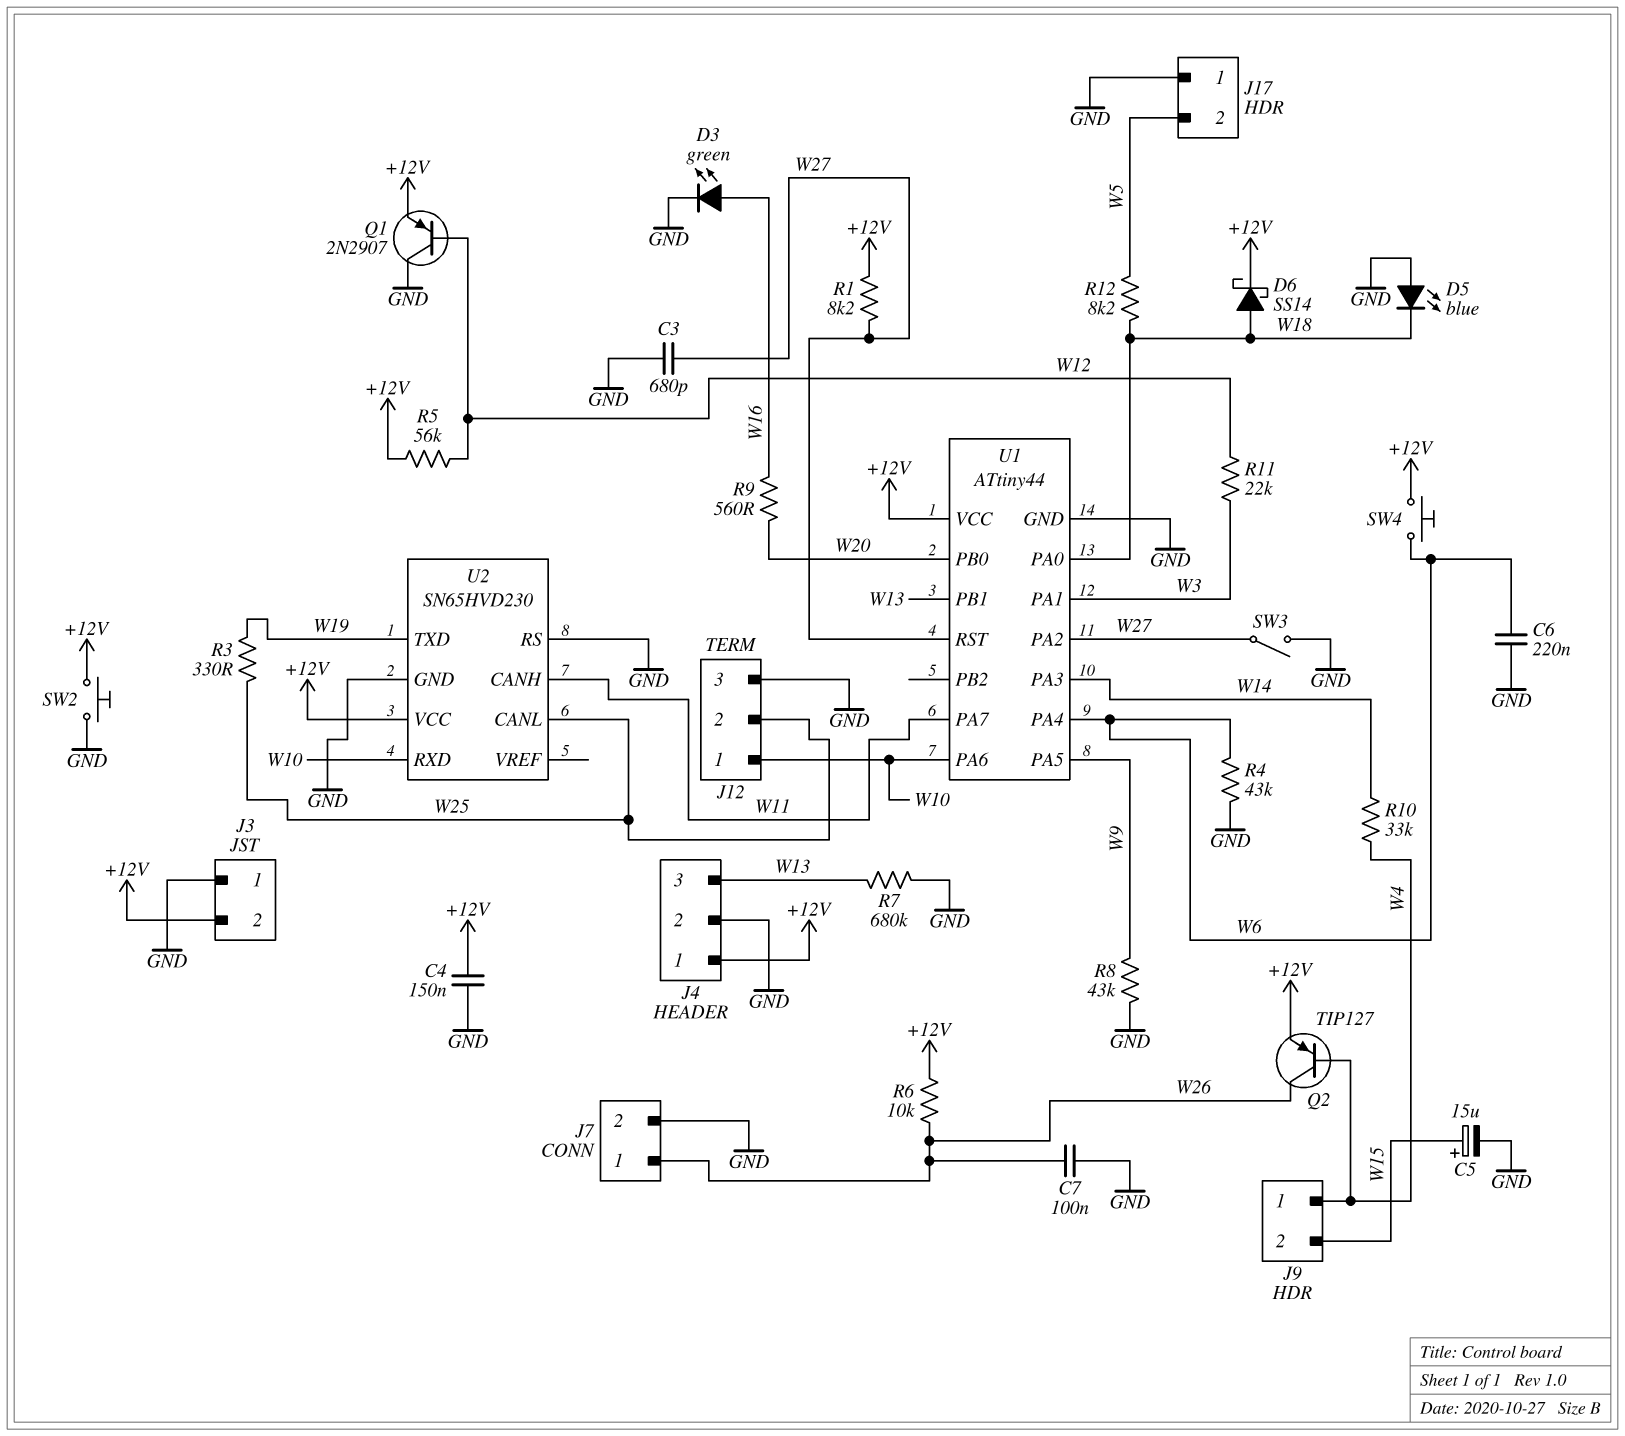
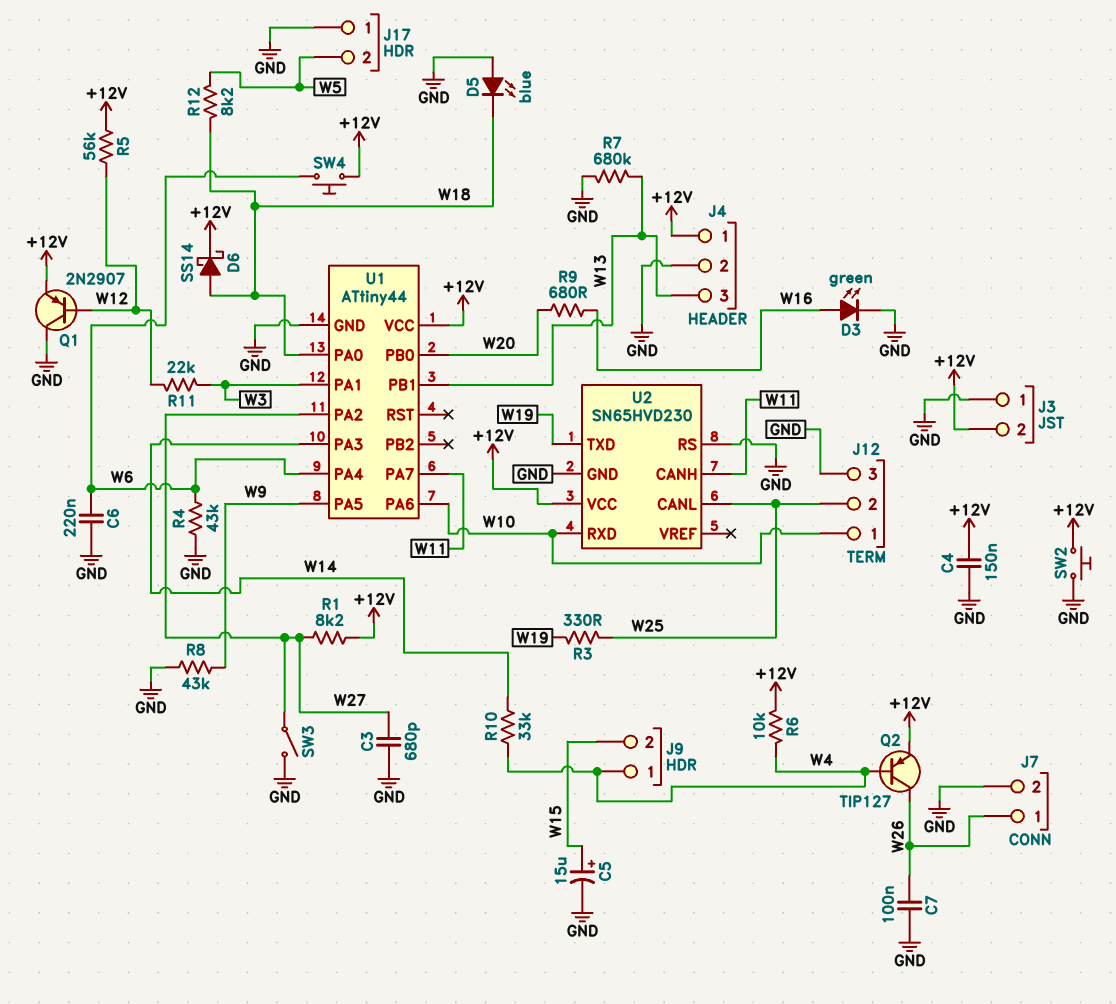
R6: 10k (+12V, W26) -> 10k (+12V, W4)
R9: 560 (W16, W20) -> 680 (W16, W20)
U1 pin RST: W27 -> none

